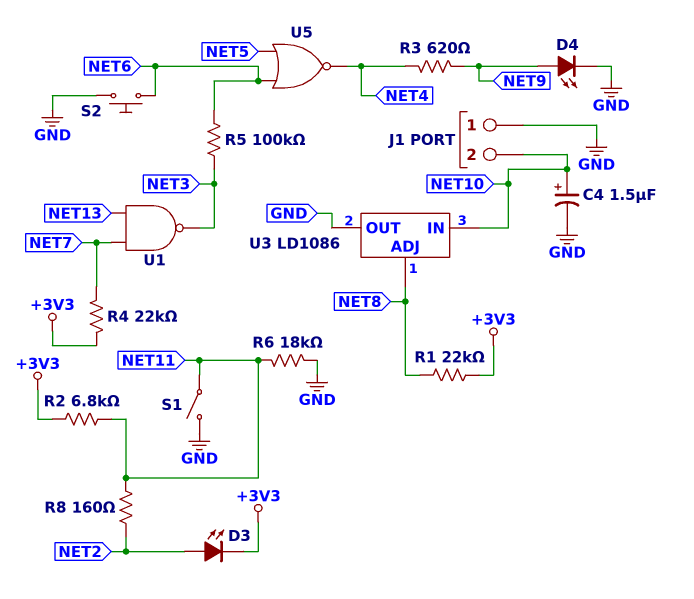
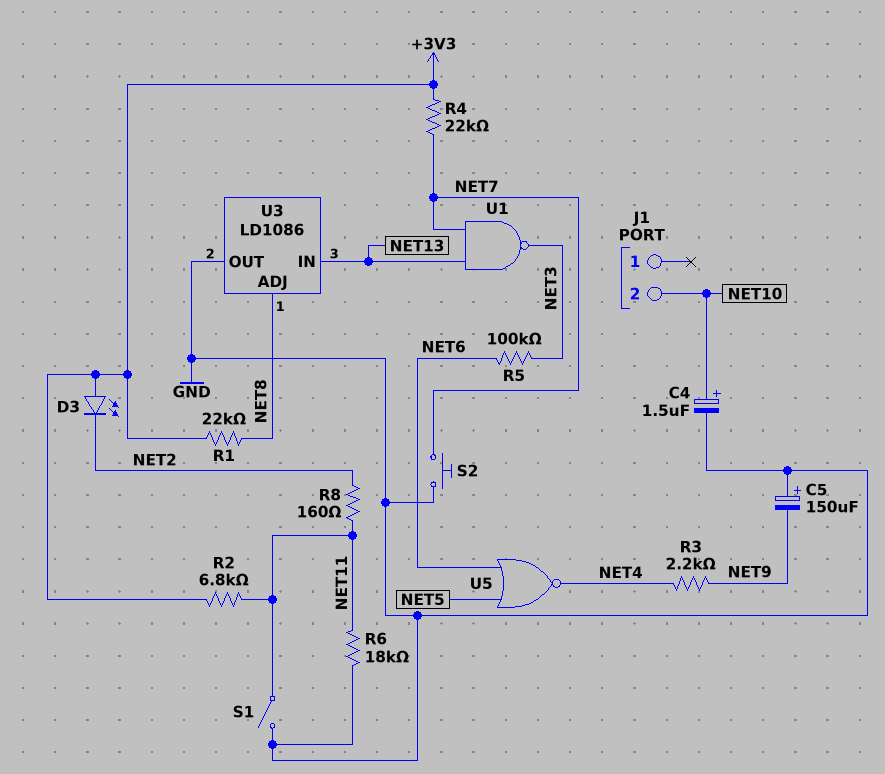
C5: none -> 150uF (plus GND, minus NET9)
D3: LED (A NET2, K +3V3) -> LED (A +3V3, K NET2)
D4: LED (A NET9, K GND) -> none
J1 pin 1: GND -> none
R3: 620 (NET4, NET9) -> 2.2k (NET4, NET9)
S2: button (GND, NET6) -> button (GND, NET7)
U3 pin IN: NET10 -> NET13

